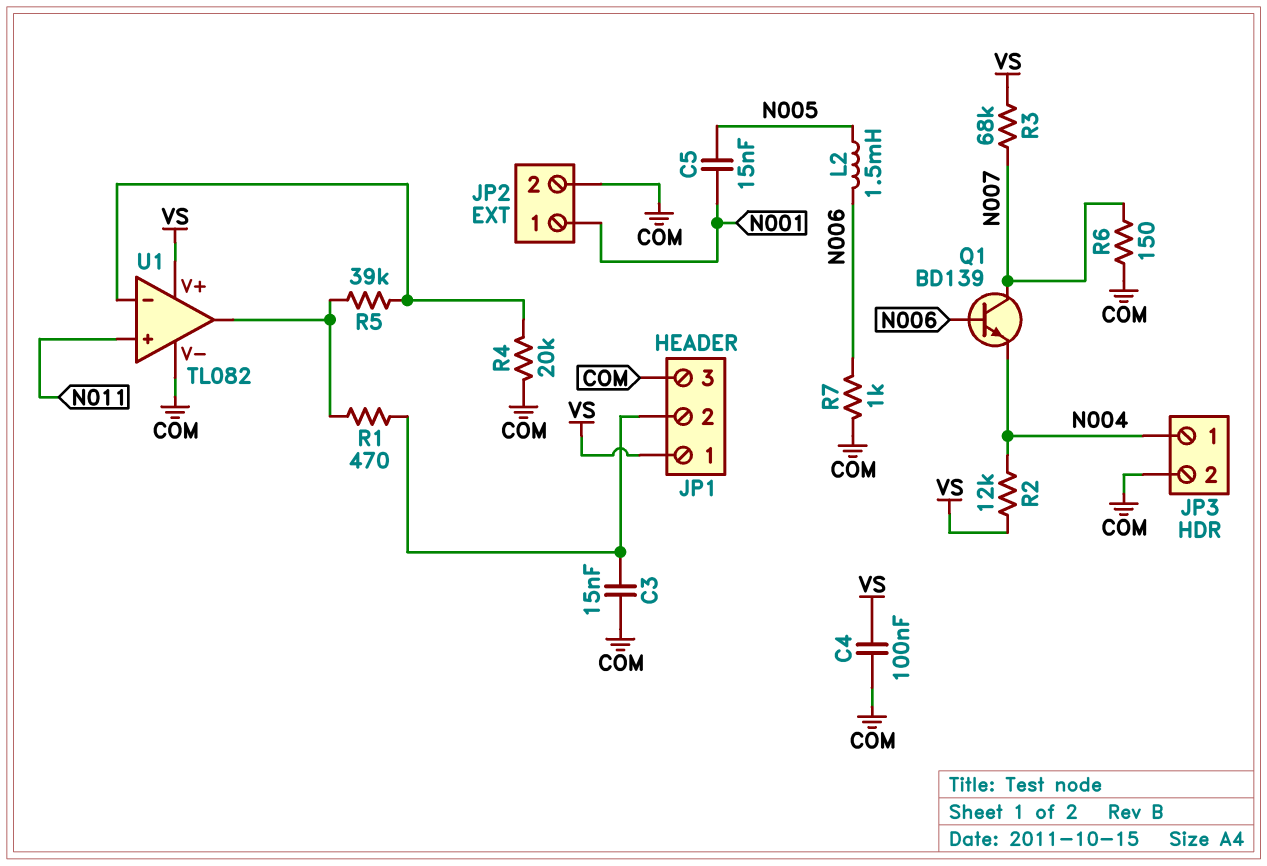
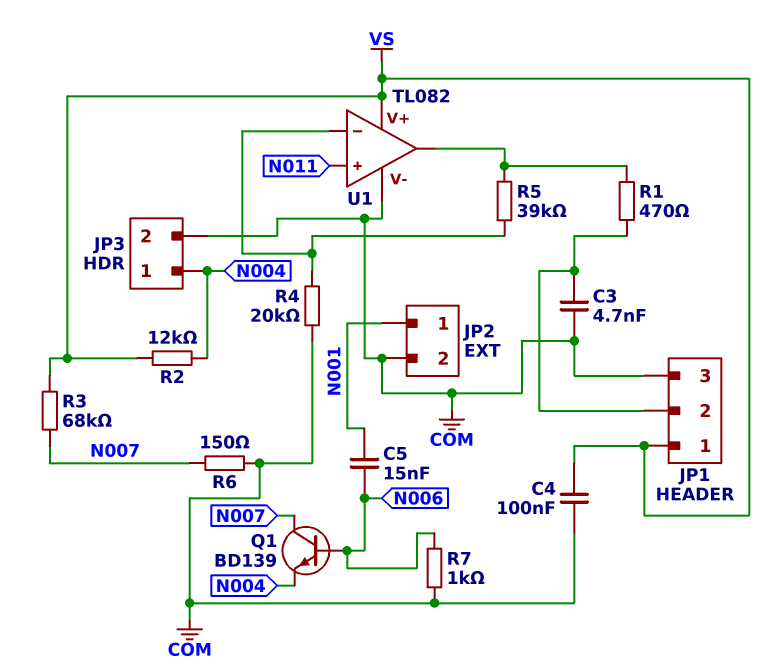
C3: 15nF (COM, JP1/2) -> 4.7nF (COM, JP1/2)
C5: 15nF (N001, N005) -> 15nF (N001, N006)
L2: 1.5mH (N005, N006) -> none

